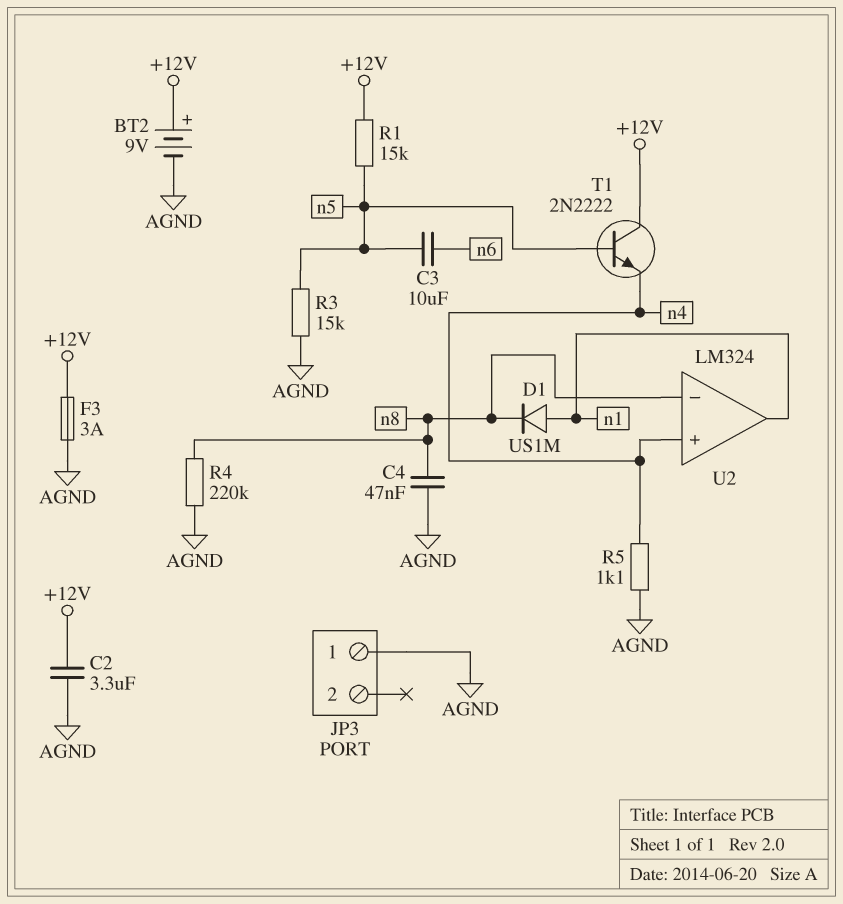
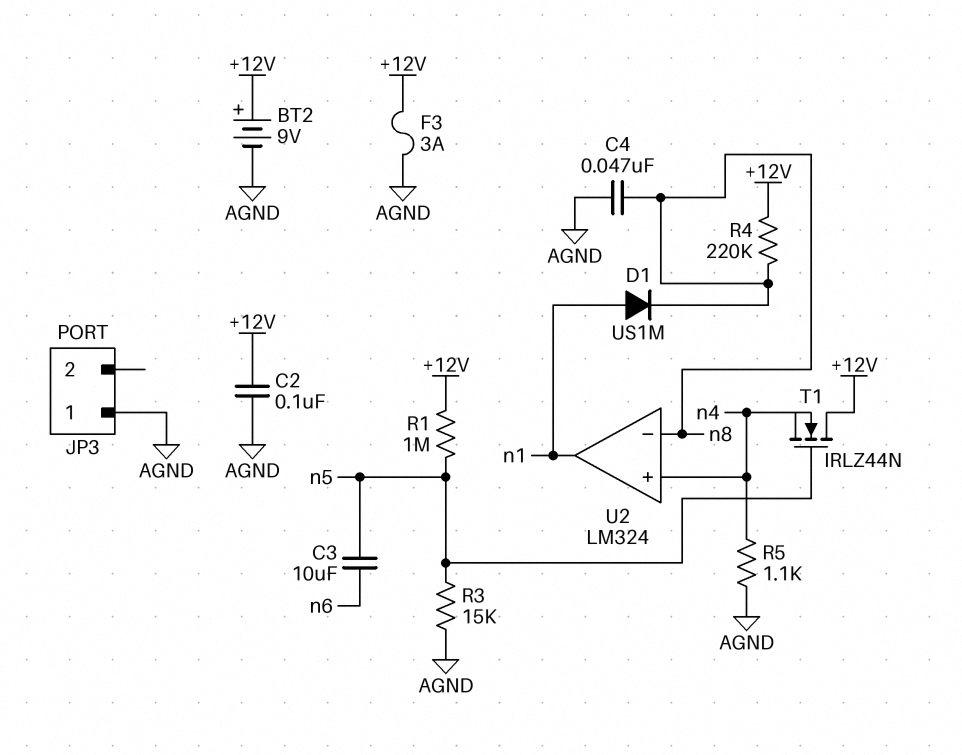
C2: 3.3uF (+12V, AGND) -> 100nF (+12V, AGND)
R1: 15k (+12V, n5) -> 1M (+12V, n5)
R4: 220k (AGND, n8) -> 220k (+12V, n8)
T1: NPN 2N2222 (B n5, C +12V, E n4) -> NMOS IRLZ44N (G n5, D +12V, S n4)

